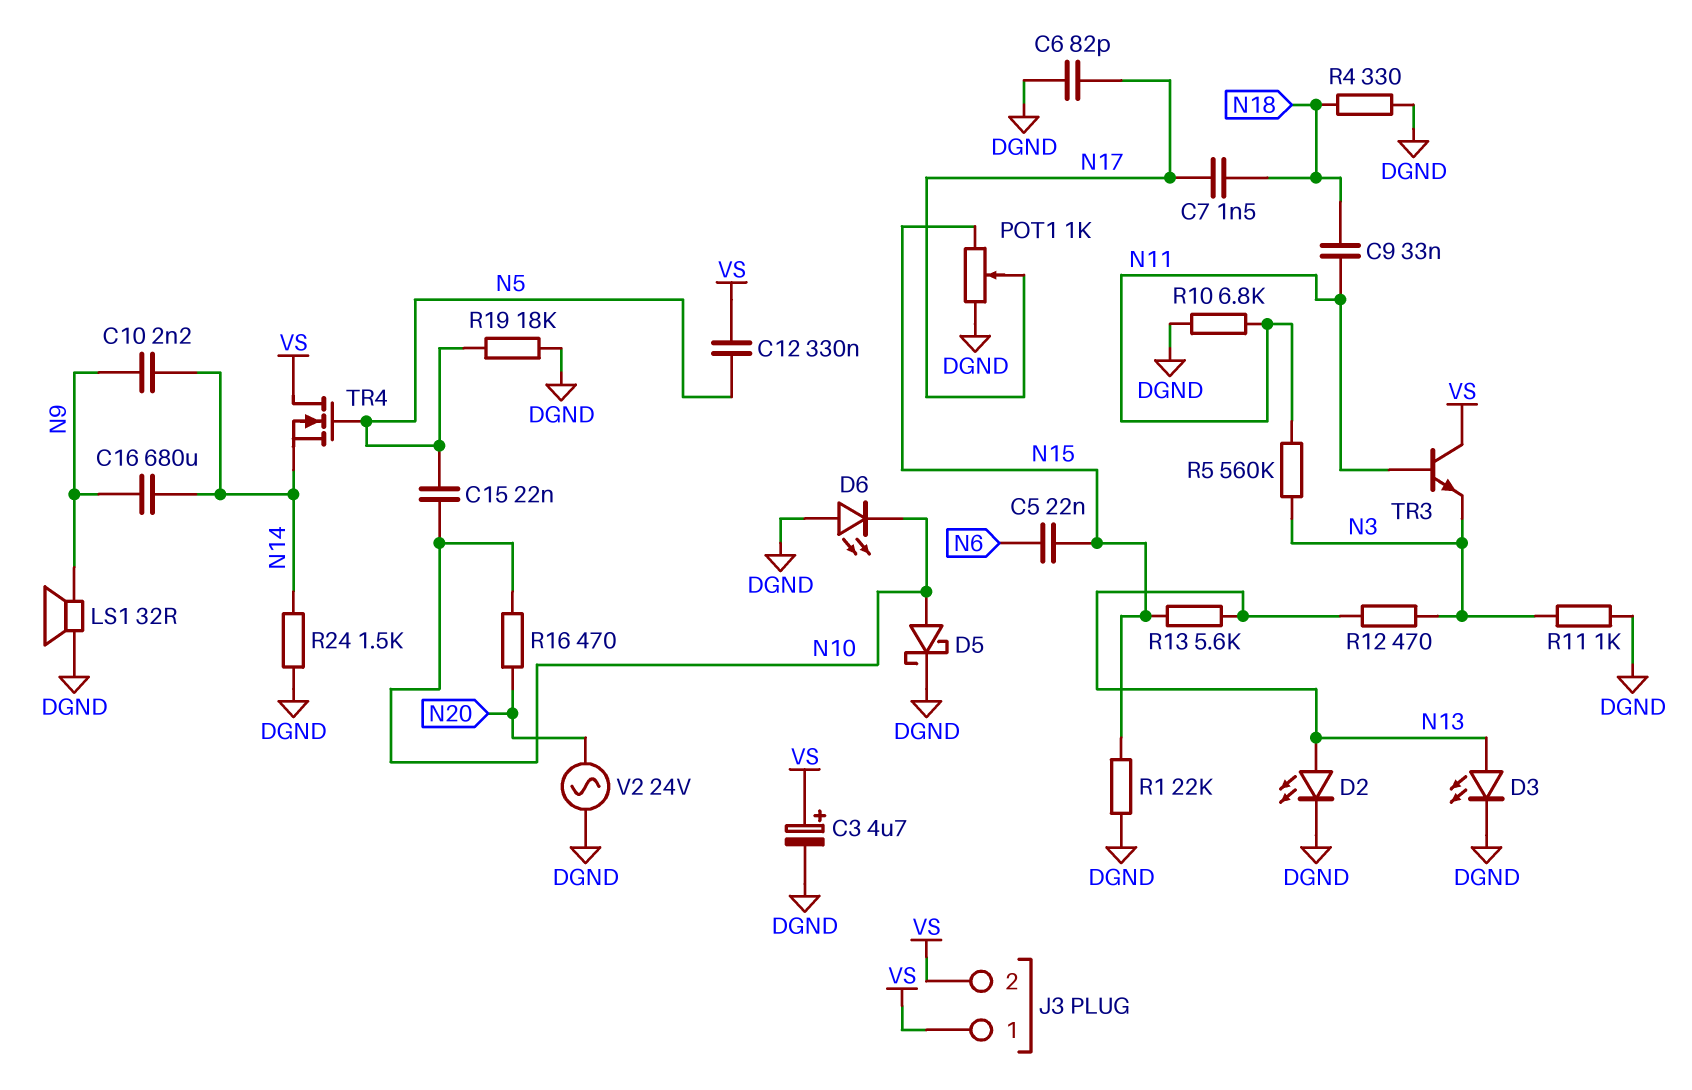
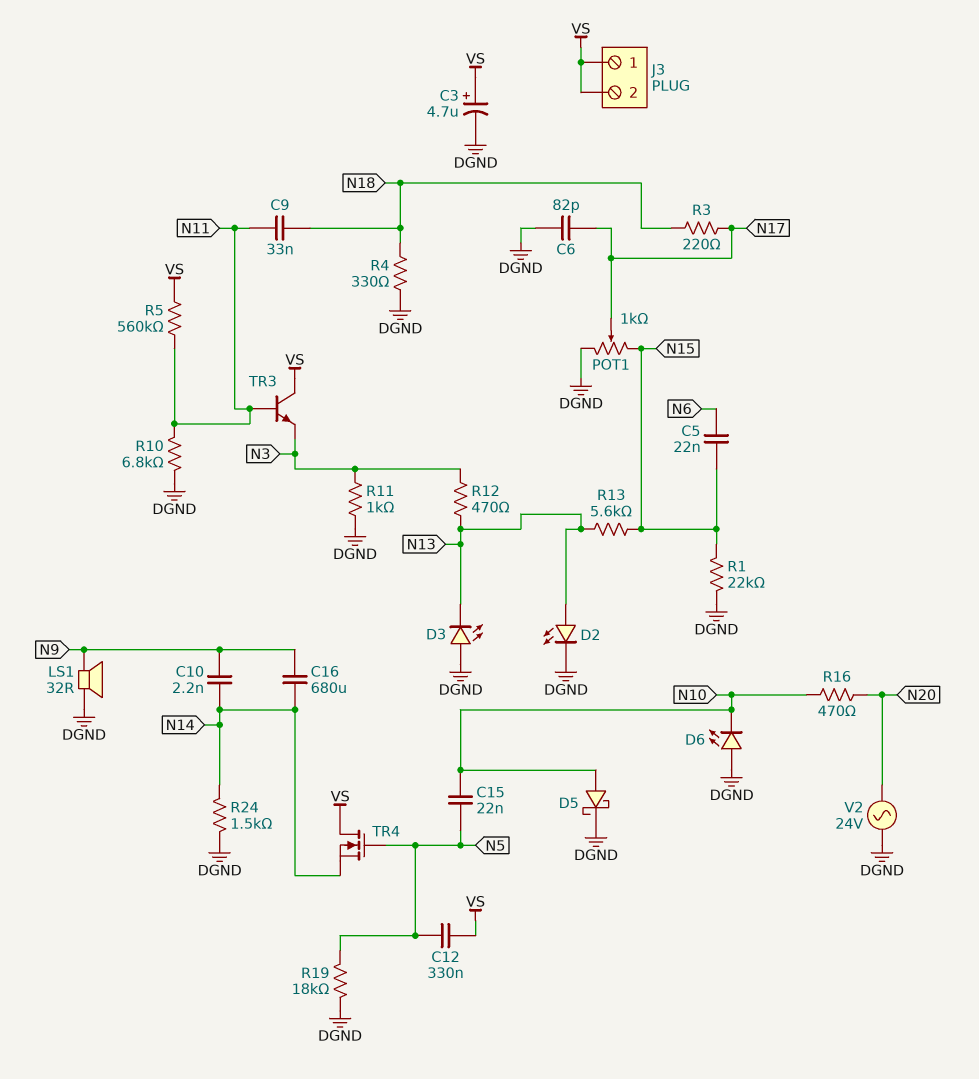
C7: 1.5nF (N17, N18) -> none
D3: LED (A N13, K DGND) -> LED (A DGND, K N13)
R3: none -> 220 (N17, N18)
R5: 560k (N3, N11) -> 560k (N11, VS)

